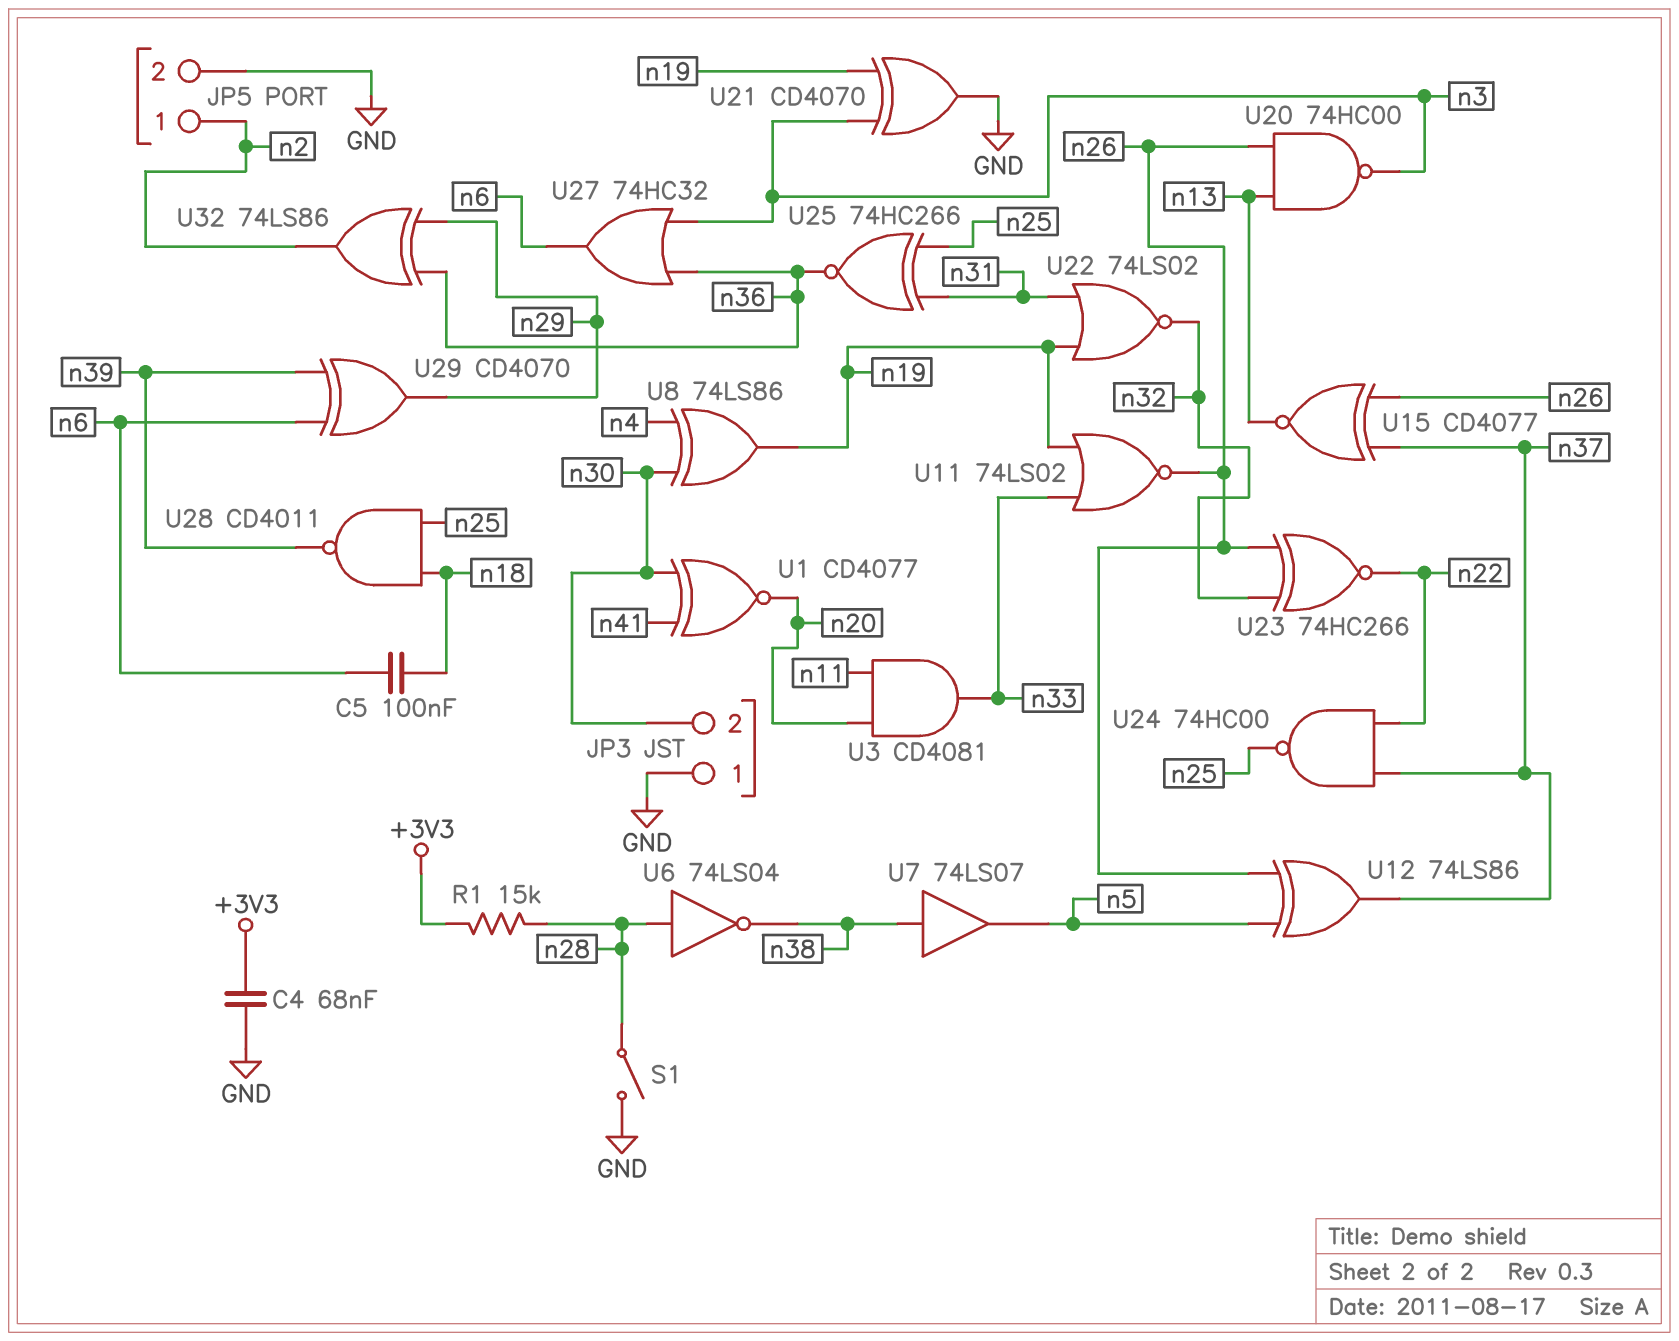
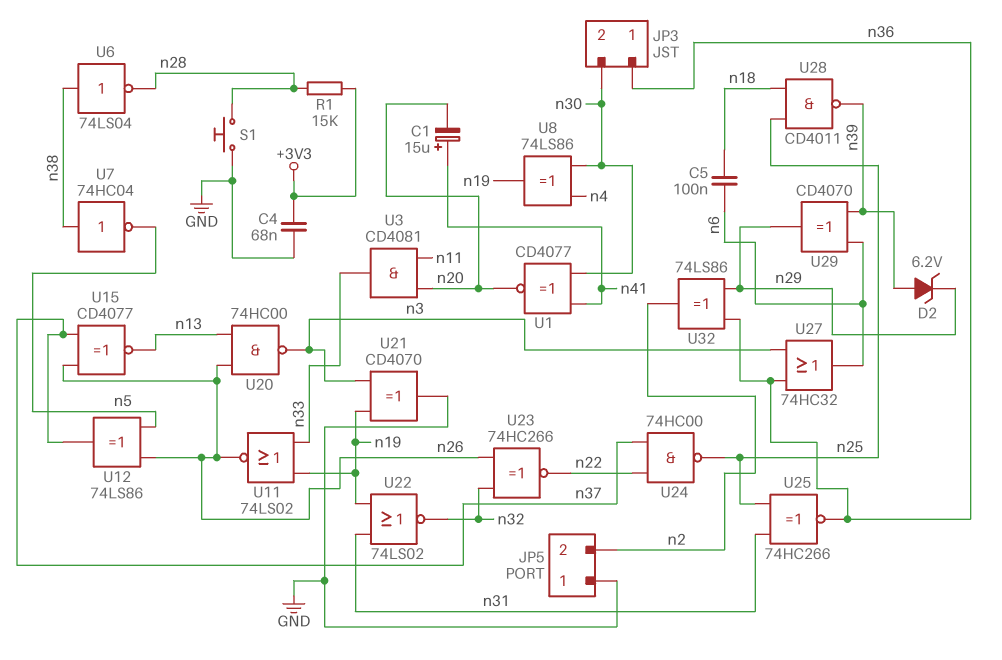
C1: none -> 15uF (plus n41, minus n20)
D2: none -> zener 6.2V (A n39, K n29)
JP3 pin 1: GND -> n36
JP5 pin 1: n2 -> GND
JP5 pin 2: GND -> n2
S1: switch (GND, n28) -> button (GND, n28)
U6: NOT 74LS04 (in n28, out n38) -> NOT 74LS04 (in n38, out n28)
U7: buffer 74LS07 (in n38, out n5) -> NOT 74HC04 (in n38, out n5)

